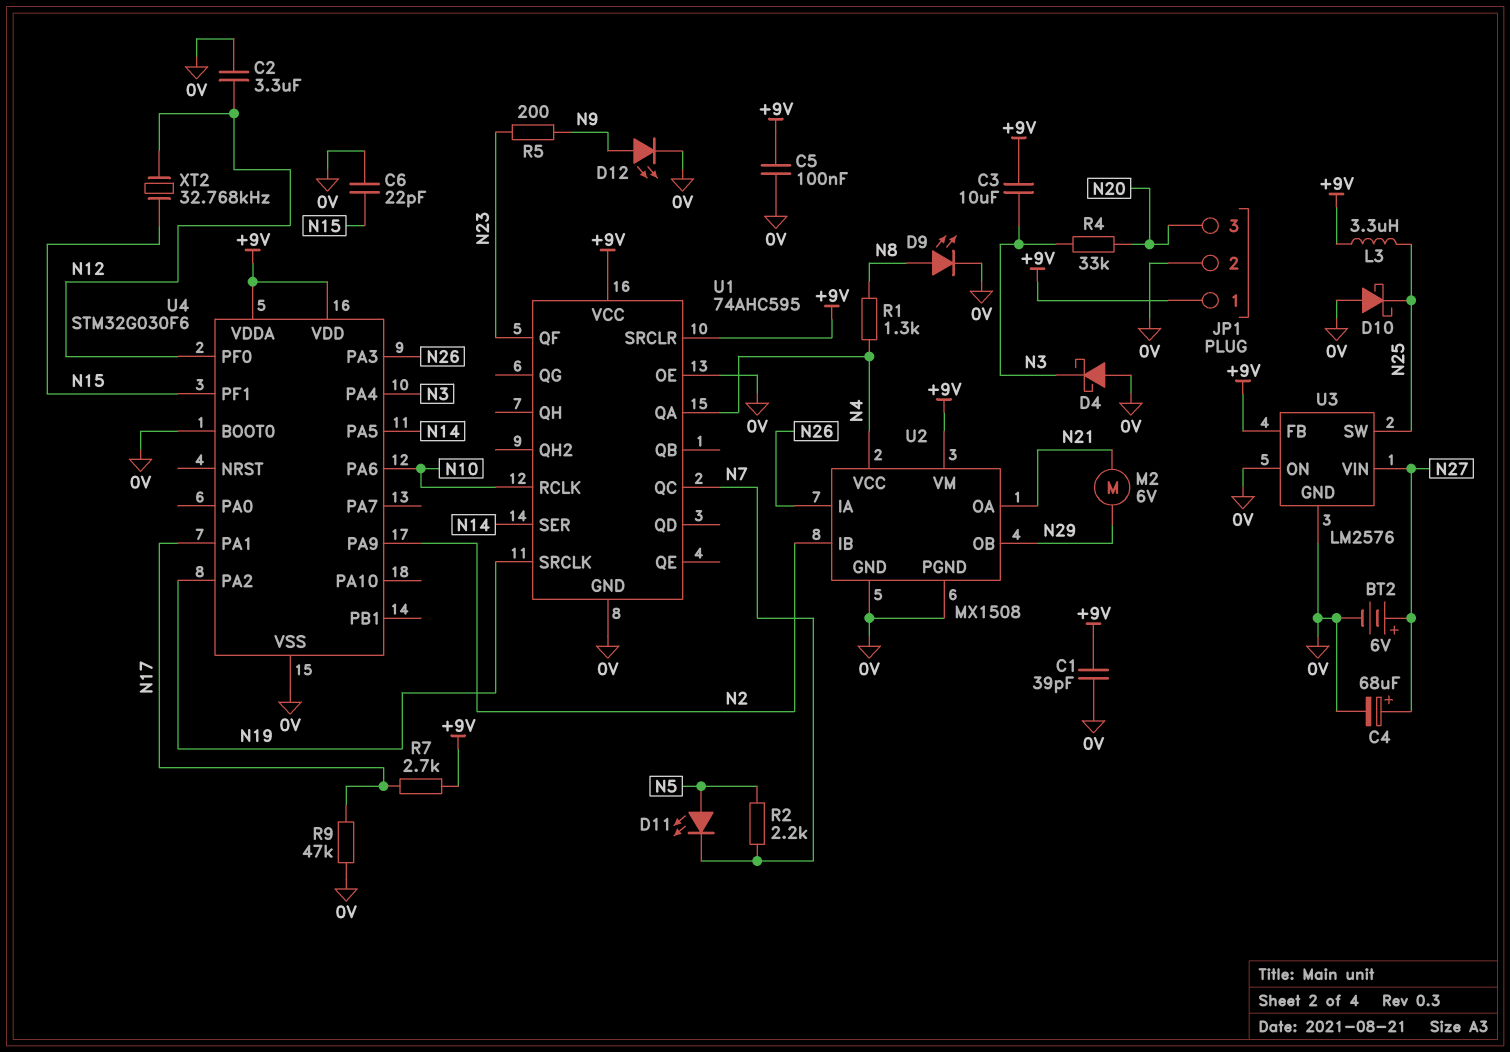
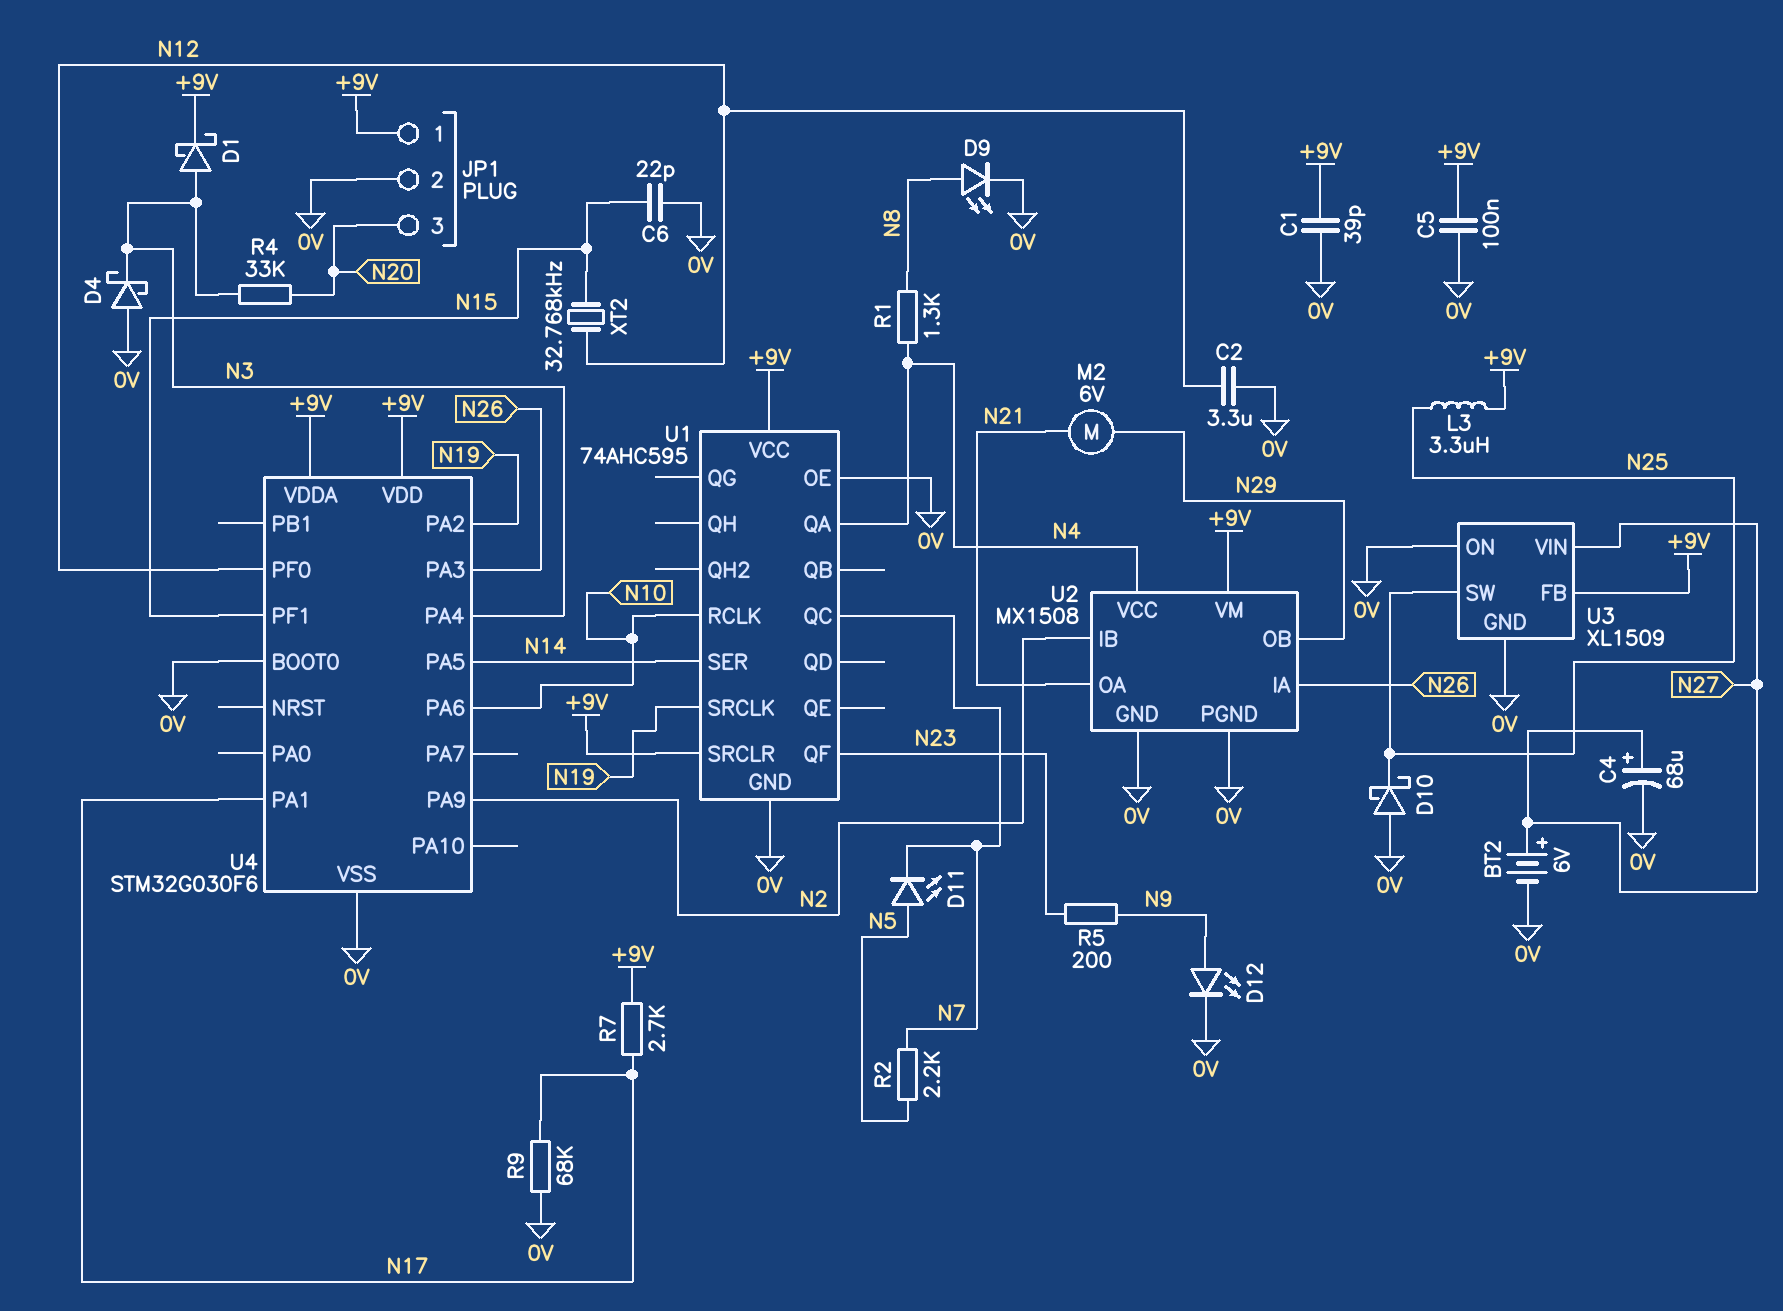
C3: 10uF (+9V, N3) -> none
D1: none -> schottky (A N3, K +9V)
R9: 47k (0V, N17) -> 68k (0V, N17)
U3: LM2576 -> XL1509

